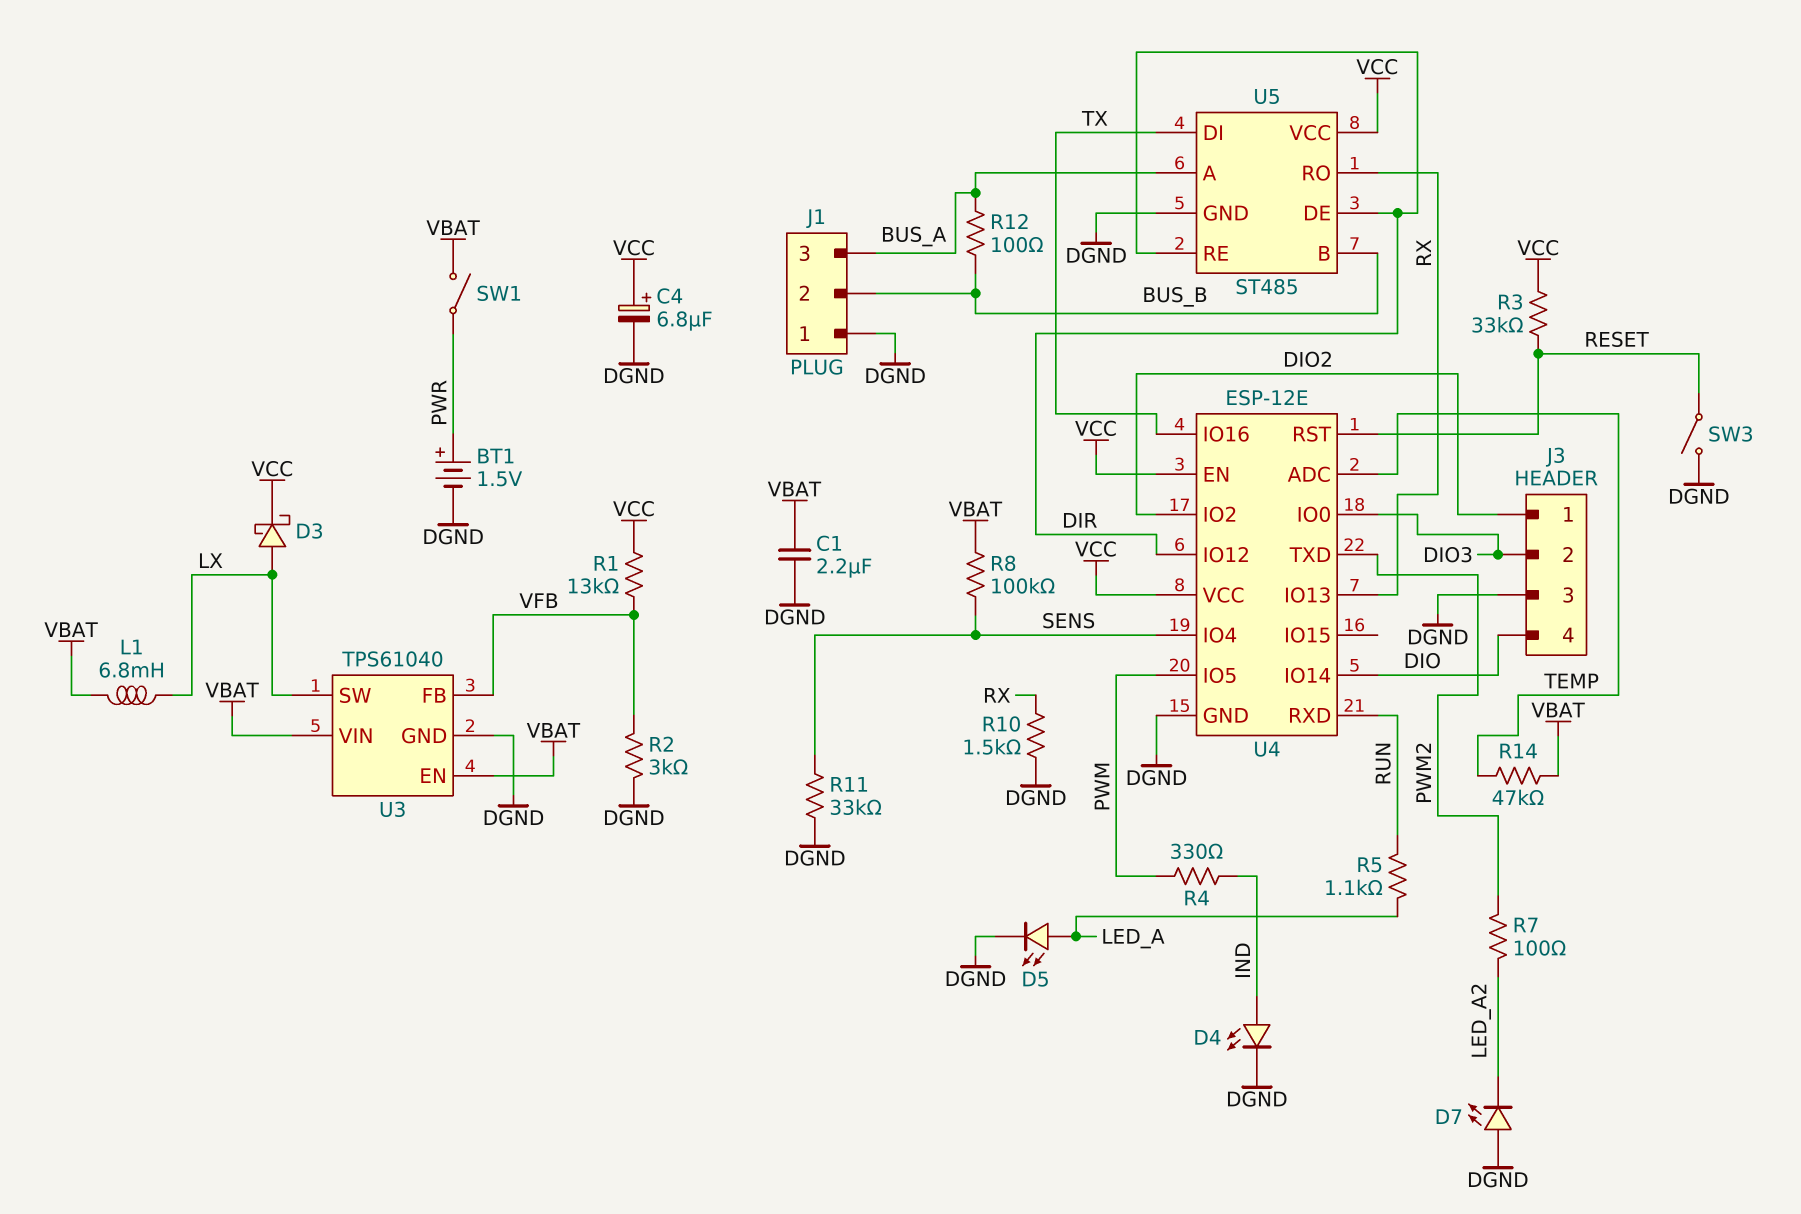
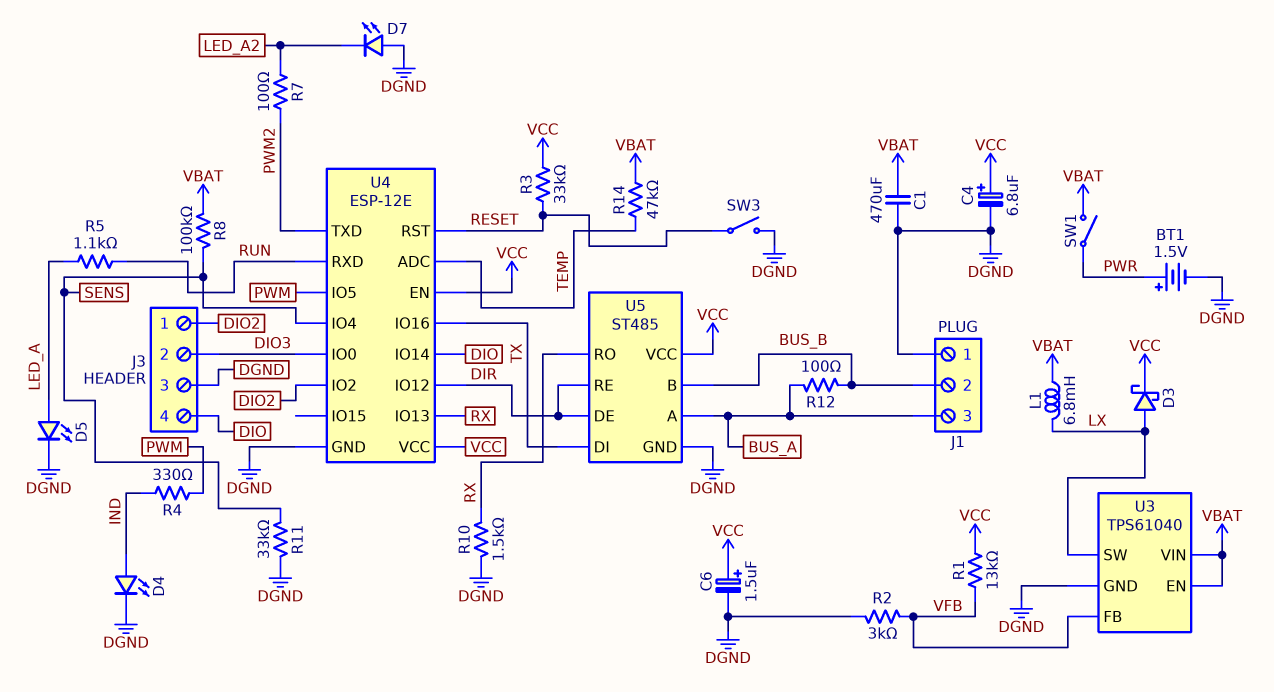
C1: 2.2uF (DGND, VBAT) -> 470uF (DGND, VBAT)
C6: none -> 1.5uF (plus VCC, minus DGND)

